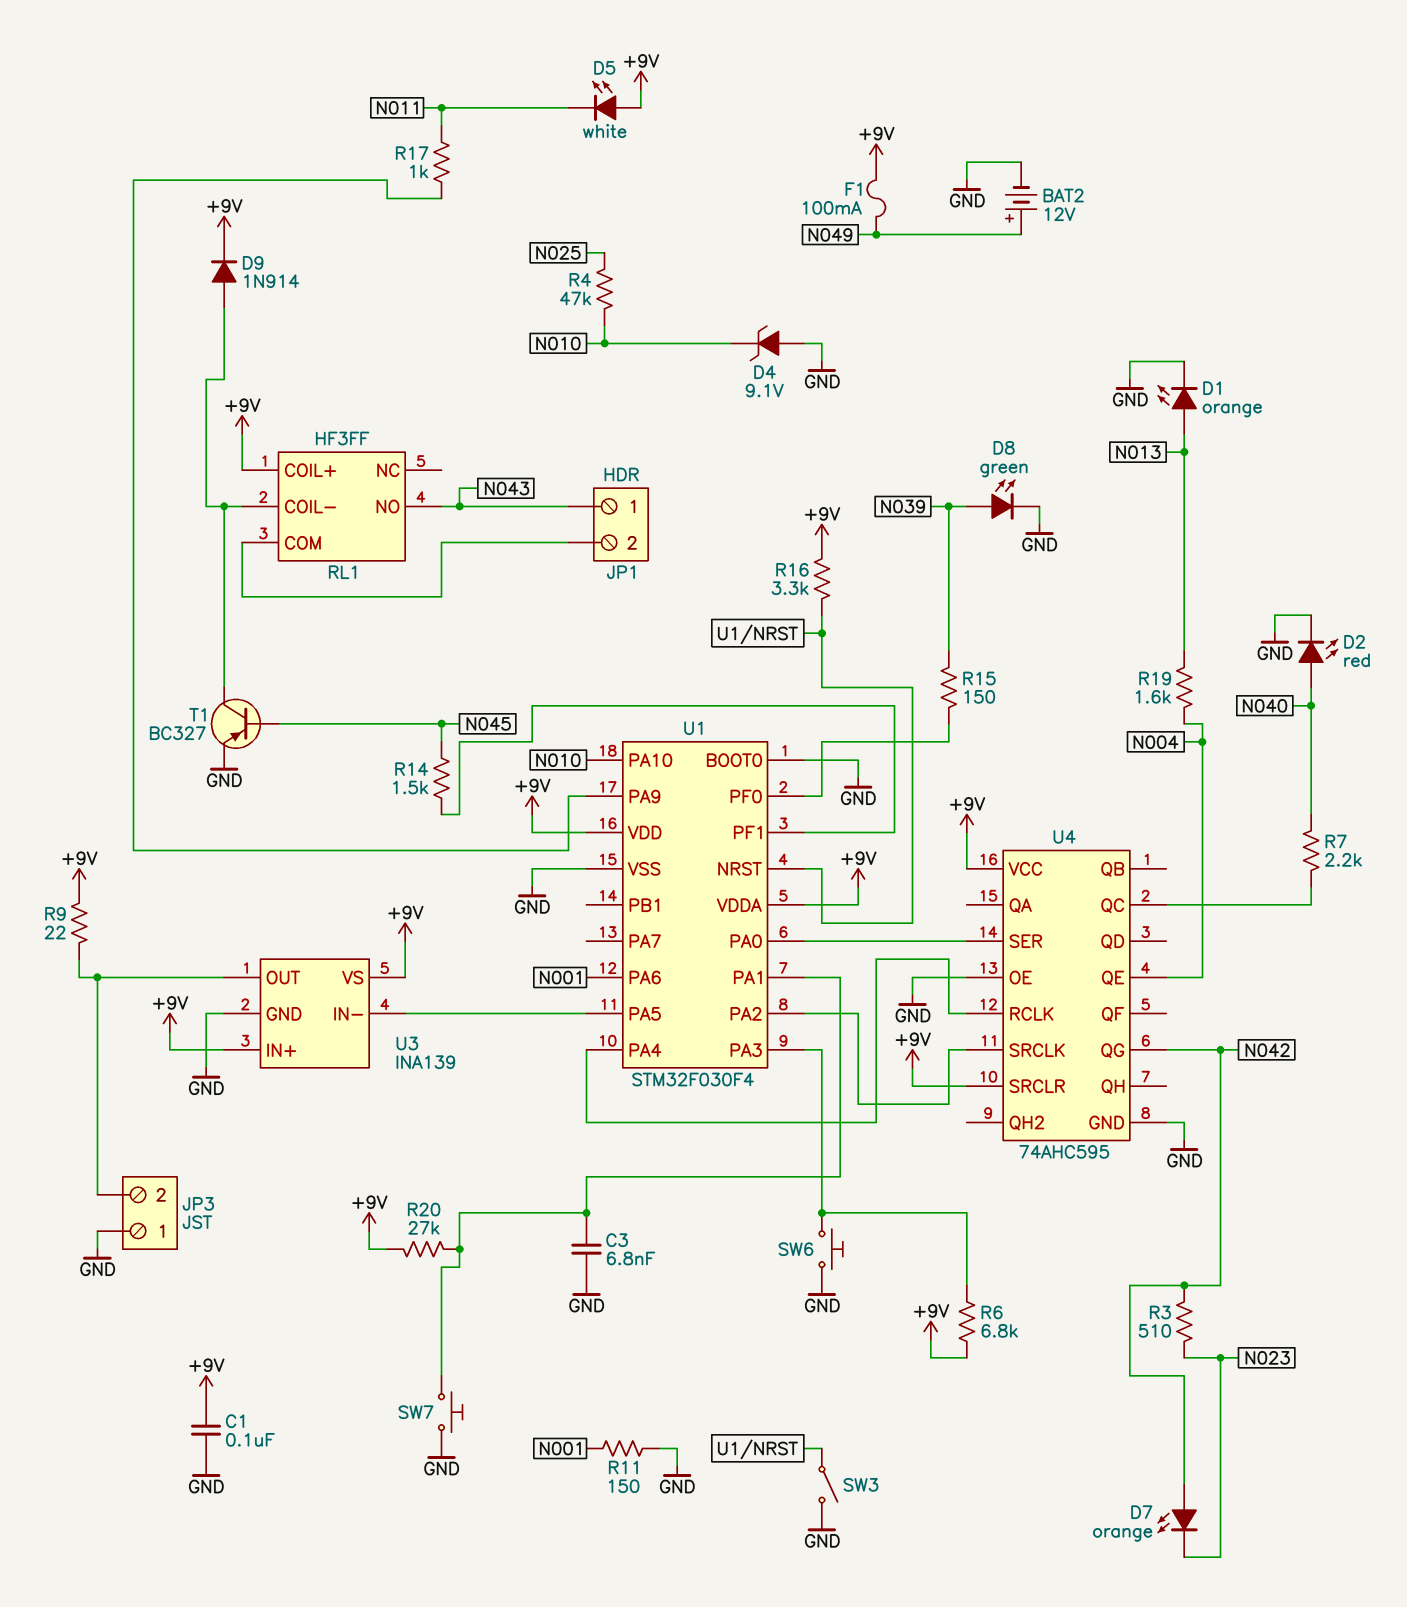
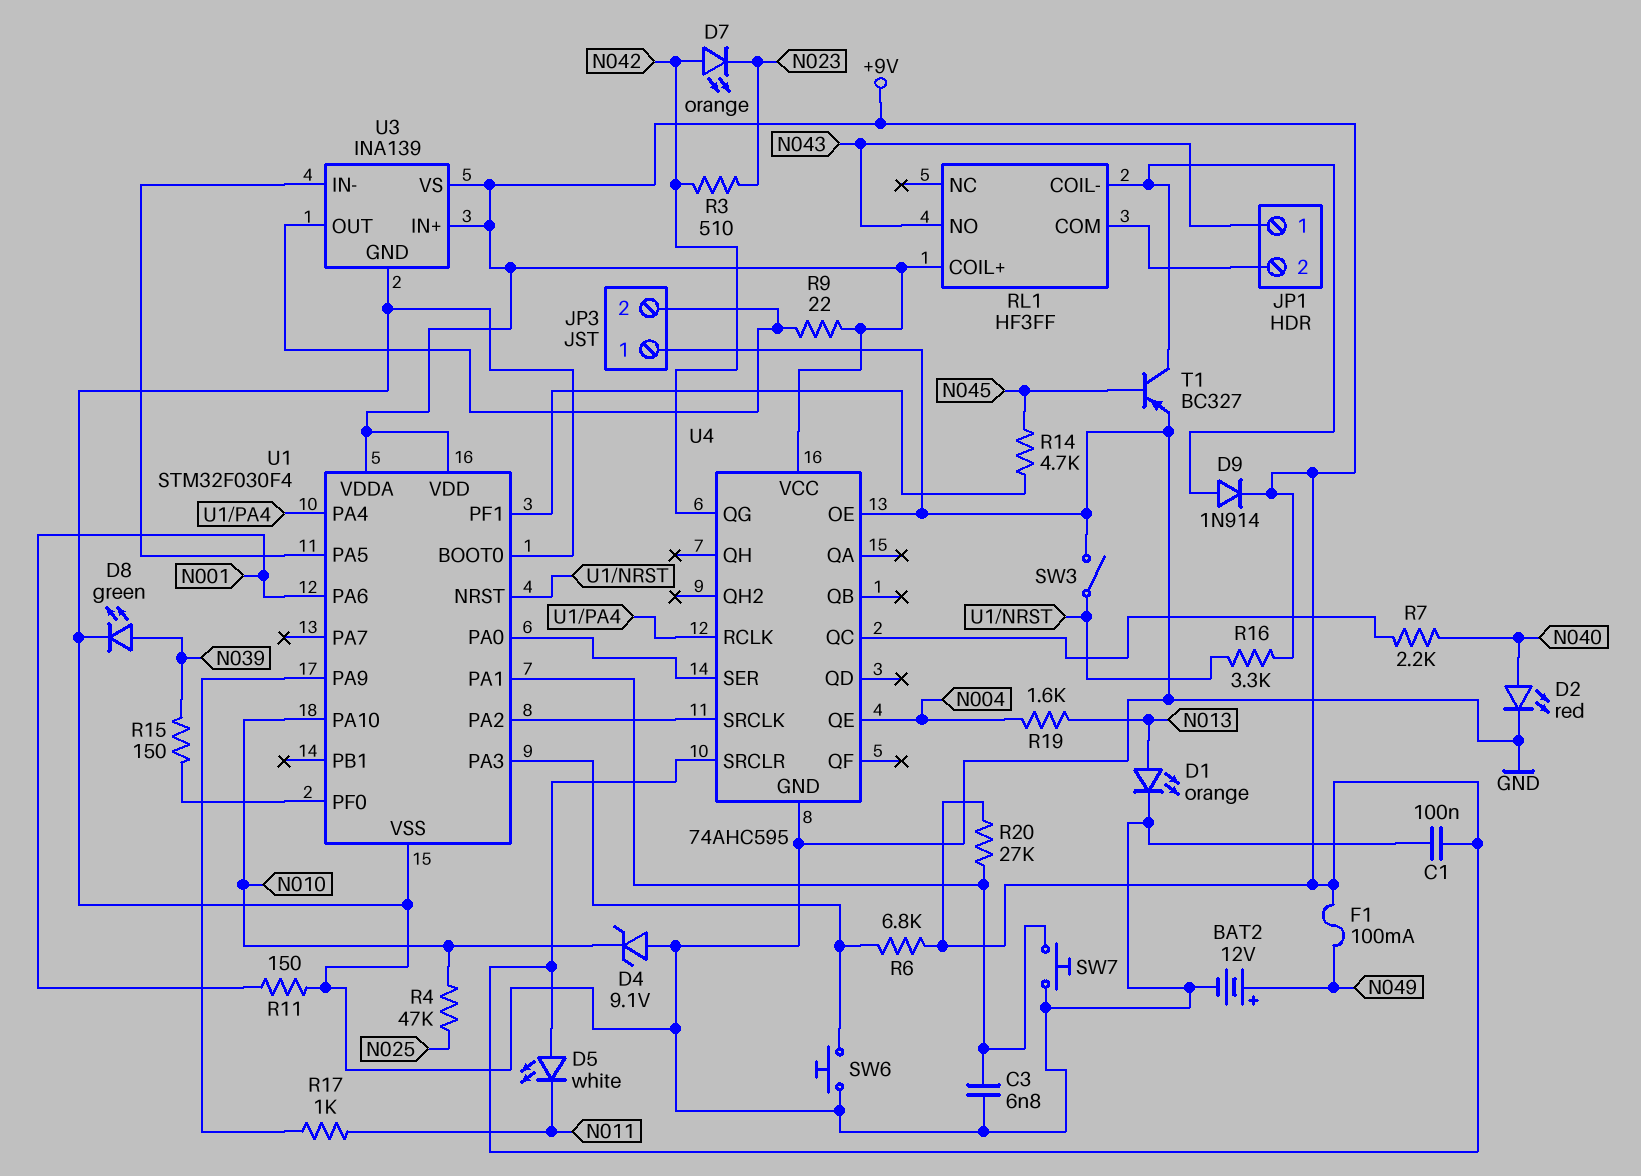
R14: 1.5k (N045, U1/PF1) -> 4.7k (N045, U1/PF1)

